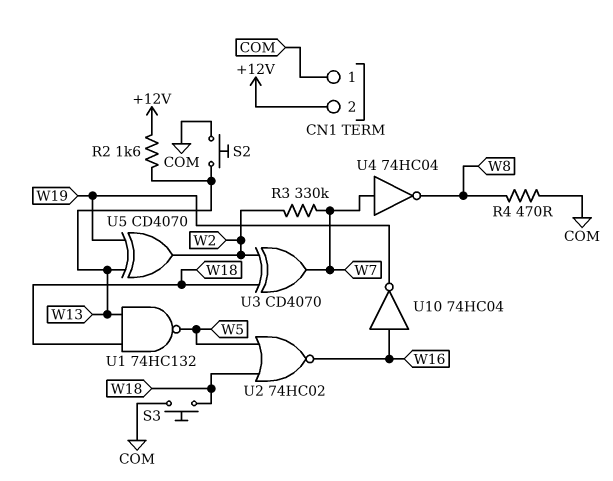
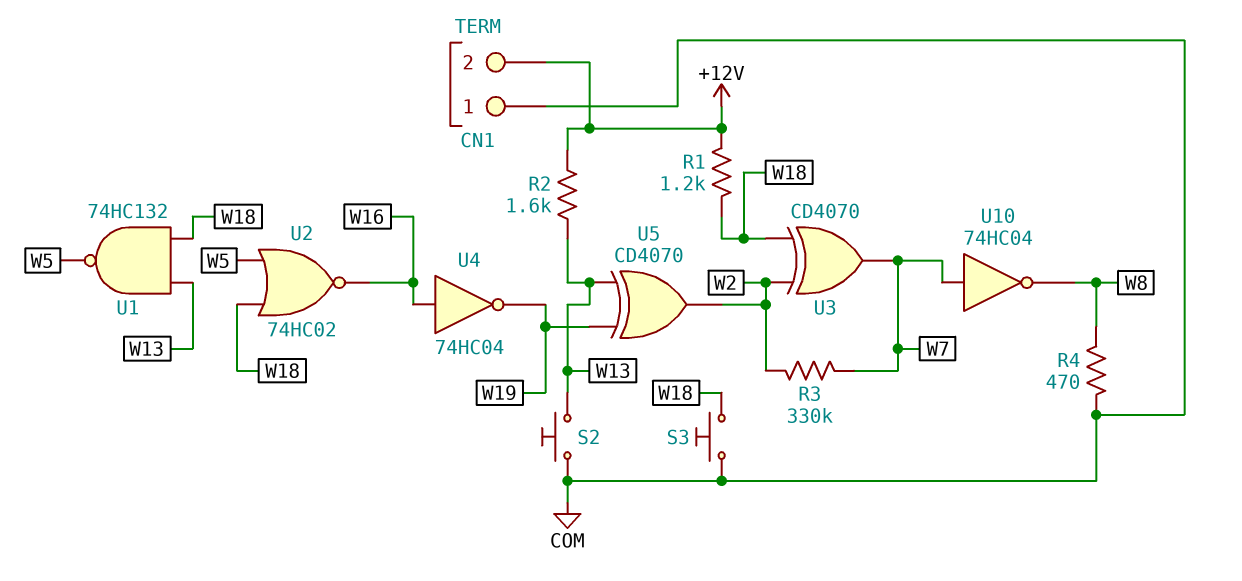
R1: none -> 1.2k (+12V, W18)
U4: NOT 74HC04 (in W7, out W8) -> NOT 74HC04 (in W16, out W19)
U10: NOT 74HC04 (in W16, out W19) -> NOT 74HC04 (in W7, out W8)

